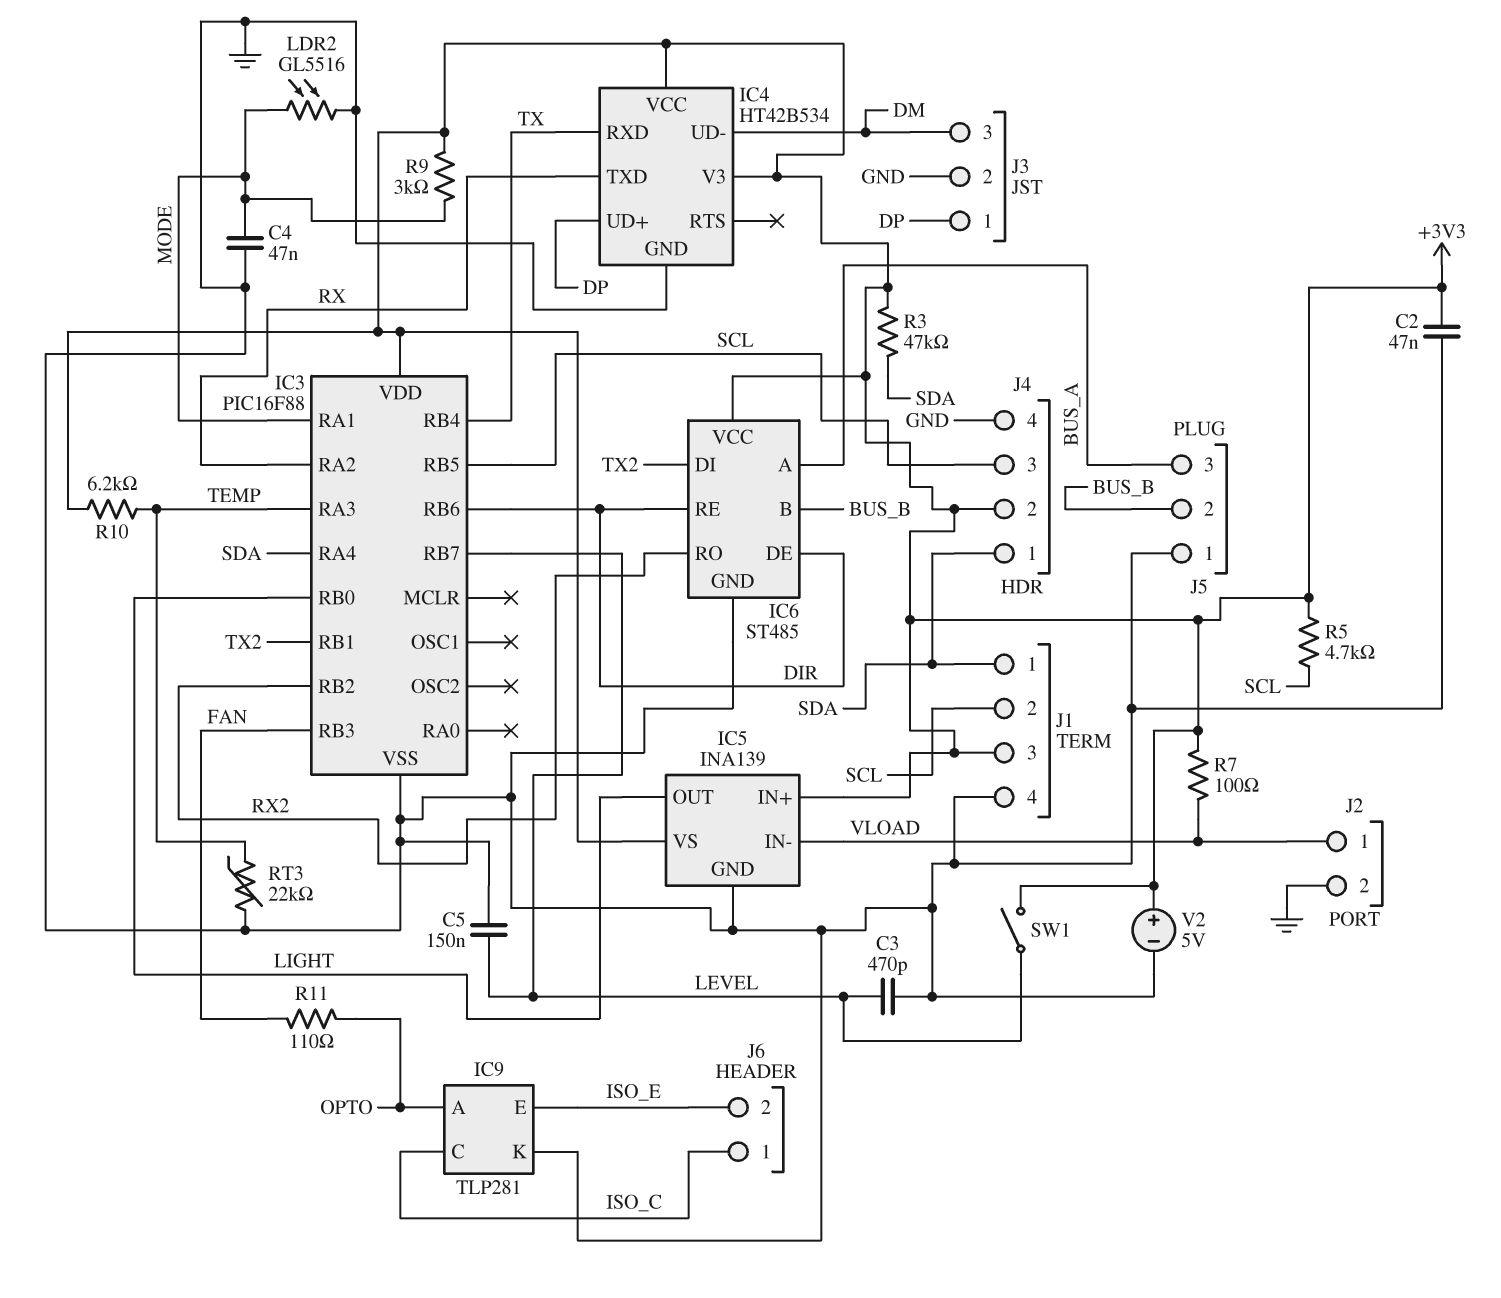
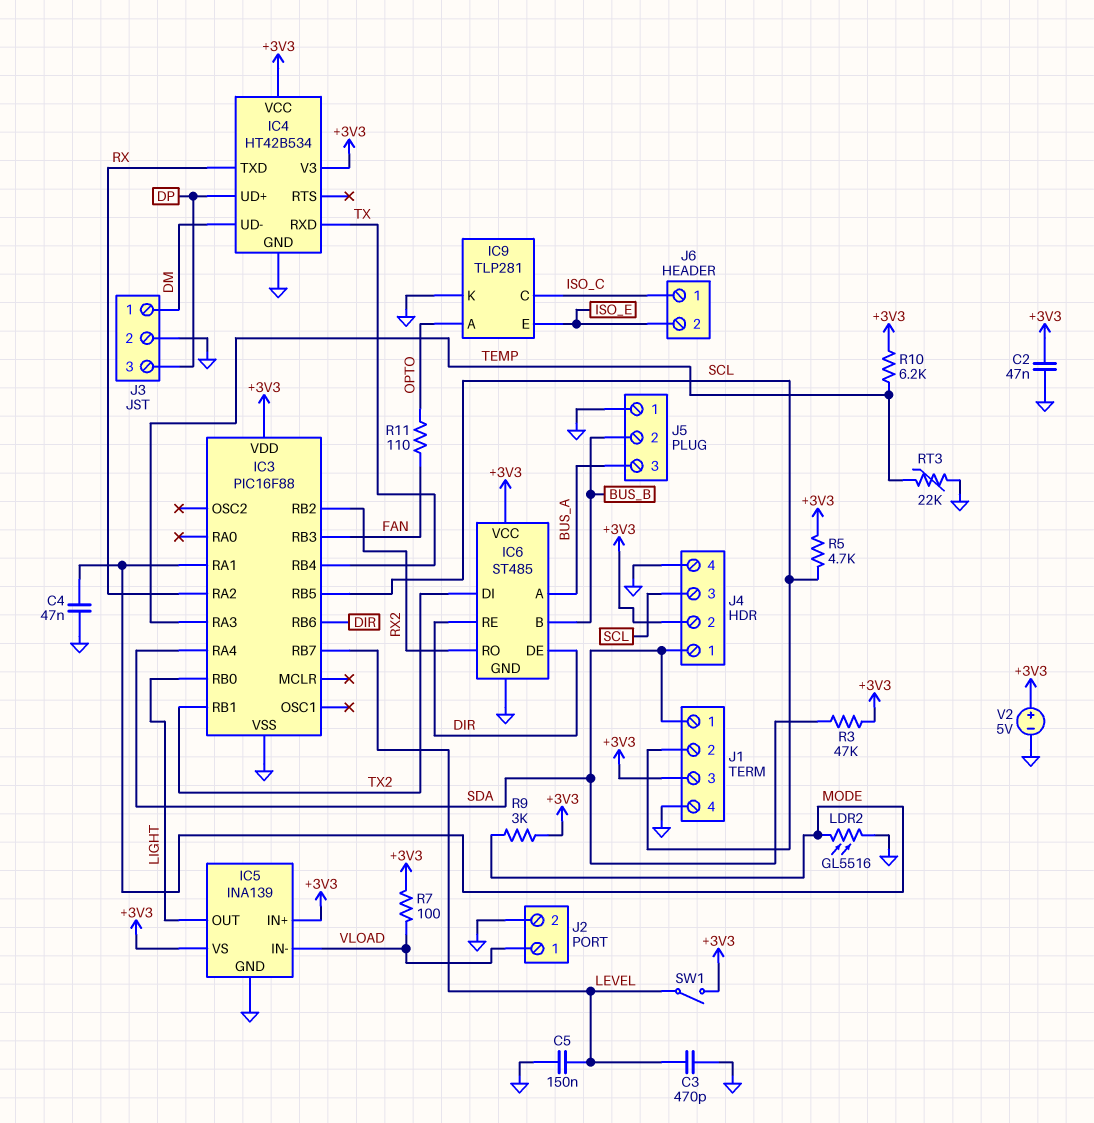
J3 pin 1: DP -> DM
J3 pin 3: DM -> DP

